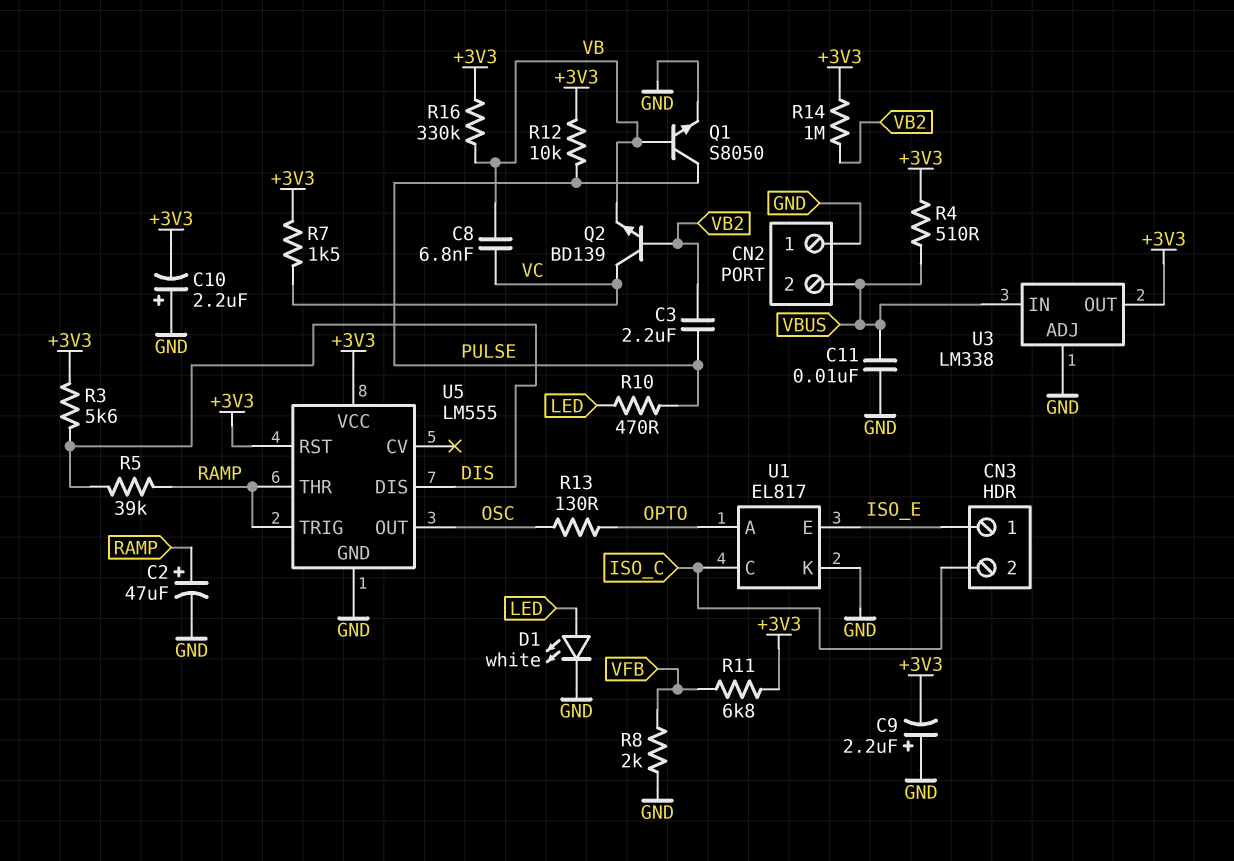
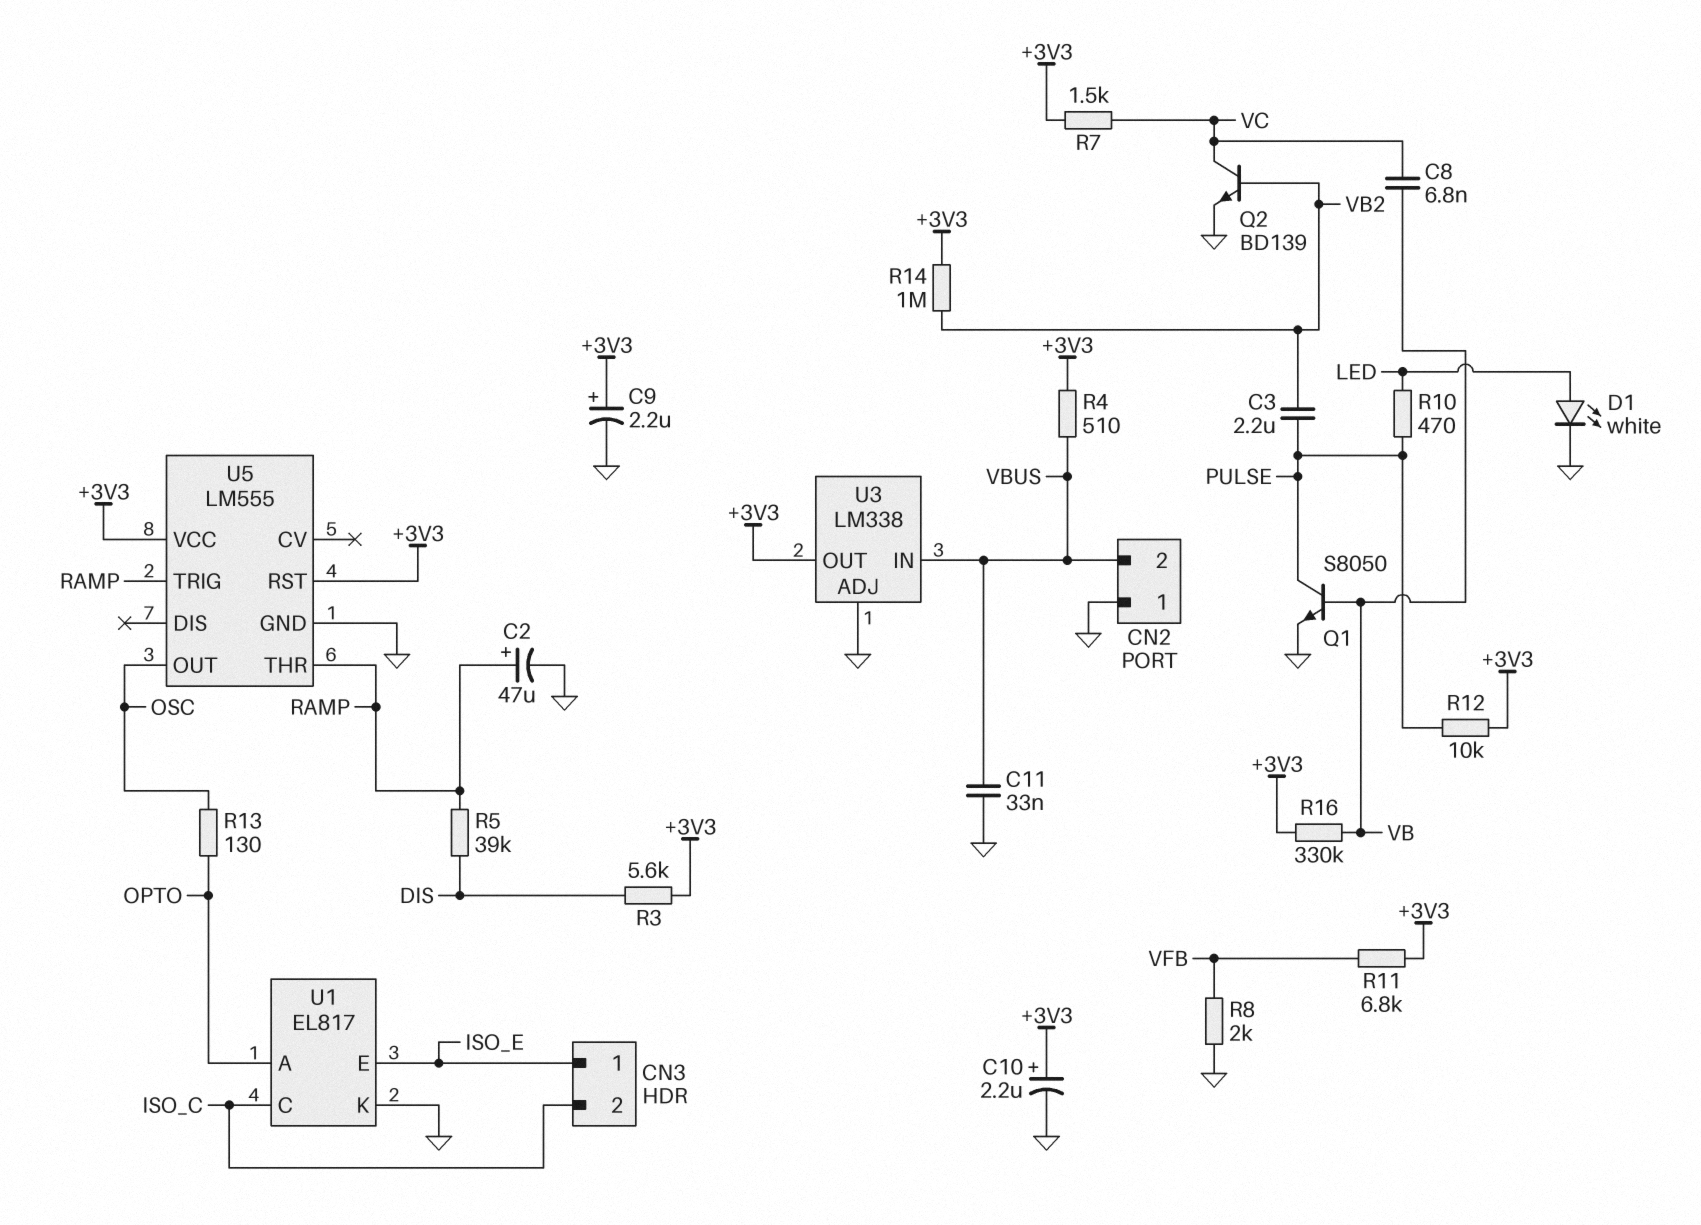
C9: 2.2uF (plus GND, minus +3V3) -> 2.2uF (plus +3V3, minus GND)
C10: 2.2uF (plus GND, minus +3V3) -> 2.2uF (plus +3V3, minus GND)
C11: 10nF (GND, VBUS) -> 33nF (GND, VBUS)
Q2: NPN BD139 (B VB2, C VC, E VB) -> NPN BD139 (B VB2, C VC, E GND)
U5 pin DIS: DIS -> none

